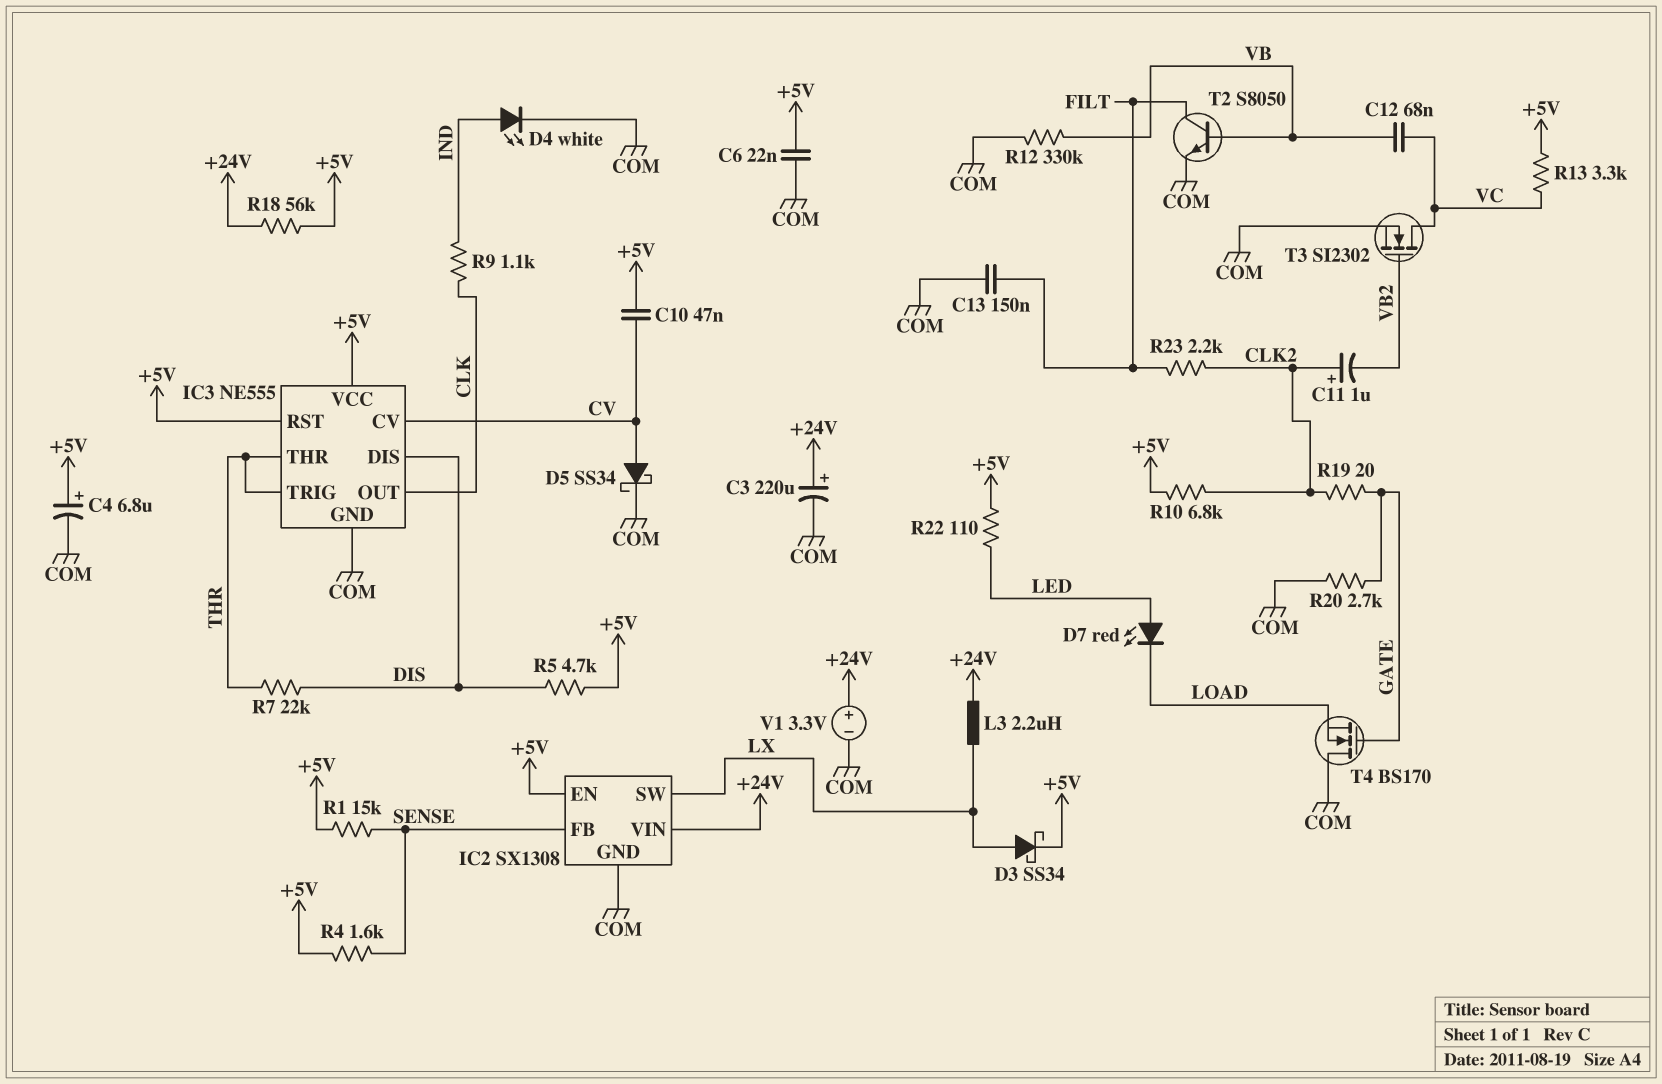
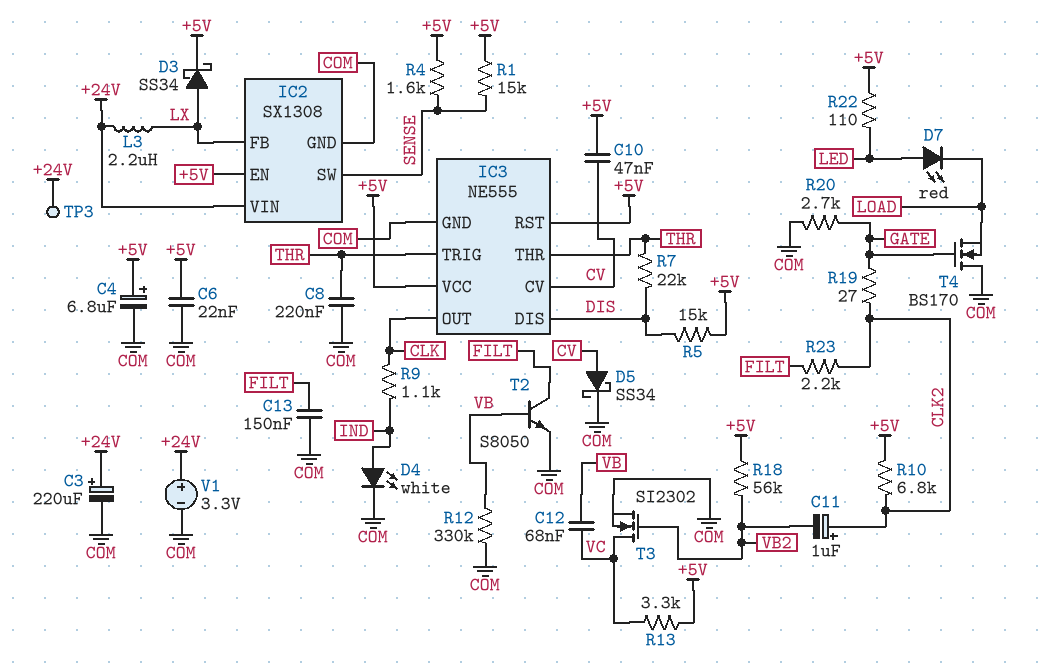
C8: none -> 220nF (COM, THR)
IC2 pin FB: SENSE -> LX
IC2 pin SW: LX -> SENSE
R5: 4.7k (+5V, DIS) -> 15k (+5V, DIS)
R18: 56k (+5V, +24V) -> 56k (+5V, VB2)
R19: 20 (CLK2, GATE) -> 27 (CLK2, GATE)
TP3: none -> test point (+24V)

